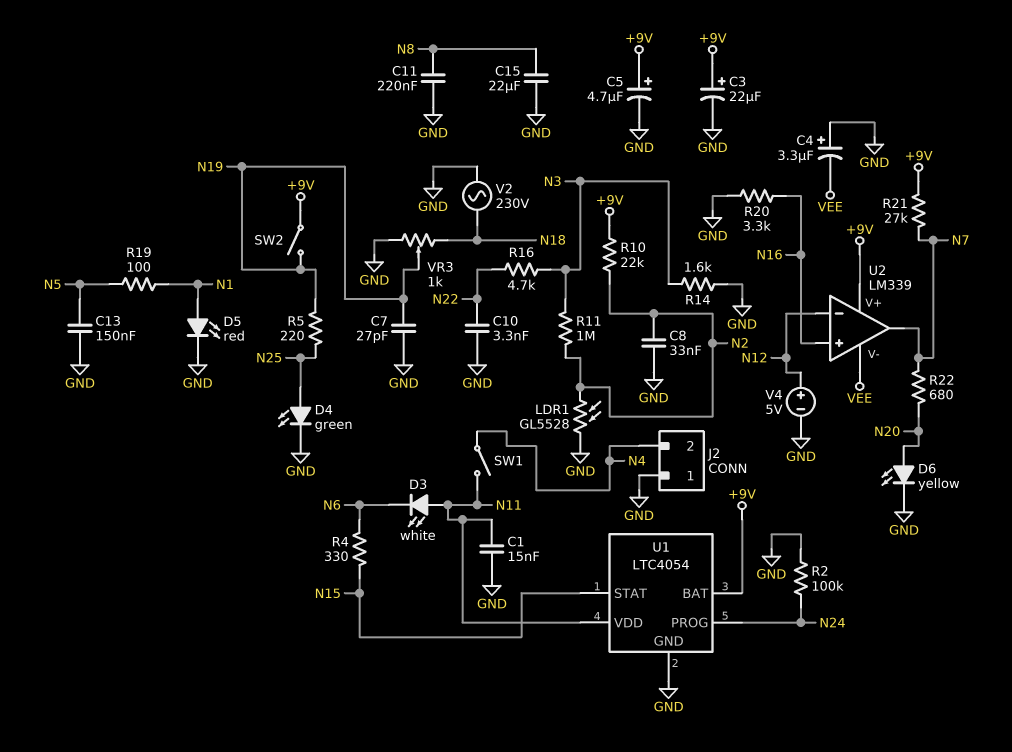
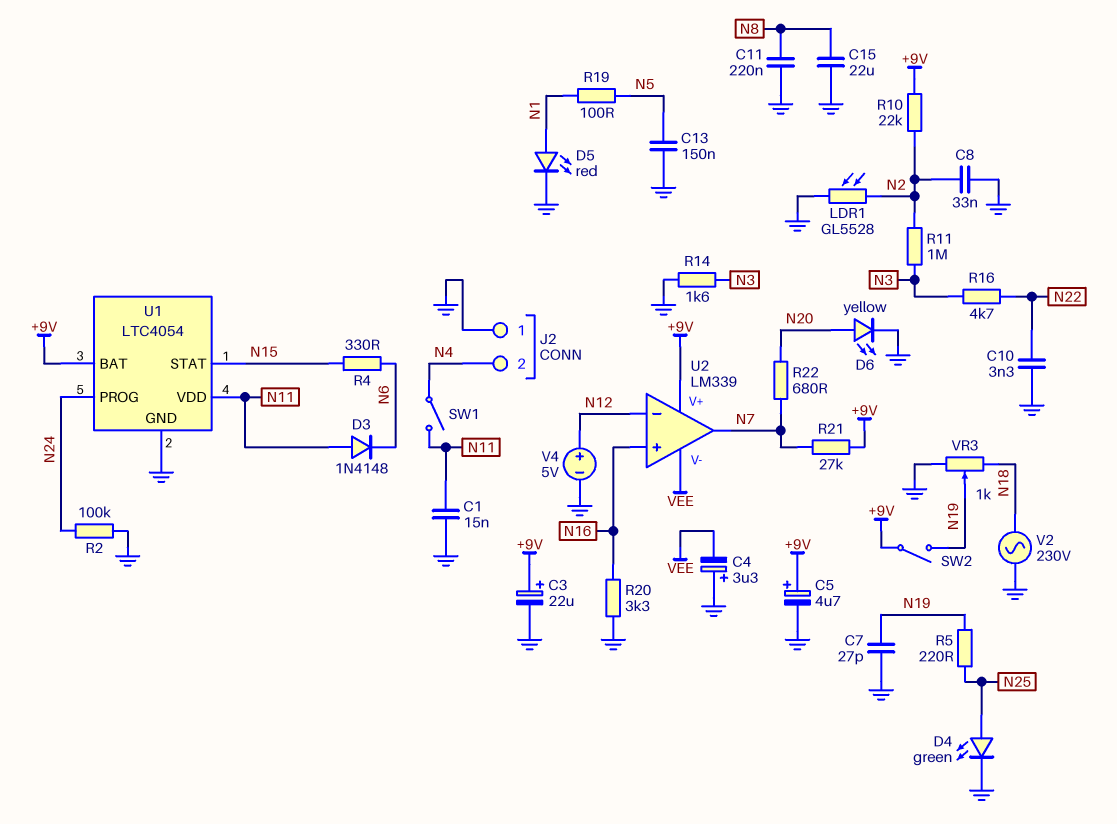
D3: LED white (A N11, K N6) -> diode 1N4148 (A N11, K N6)

